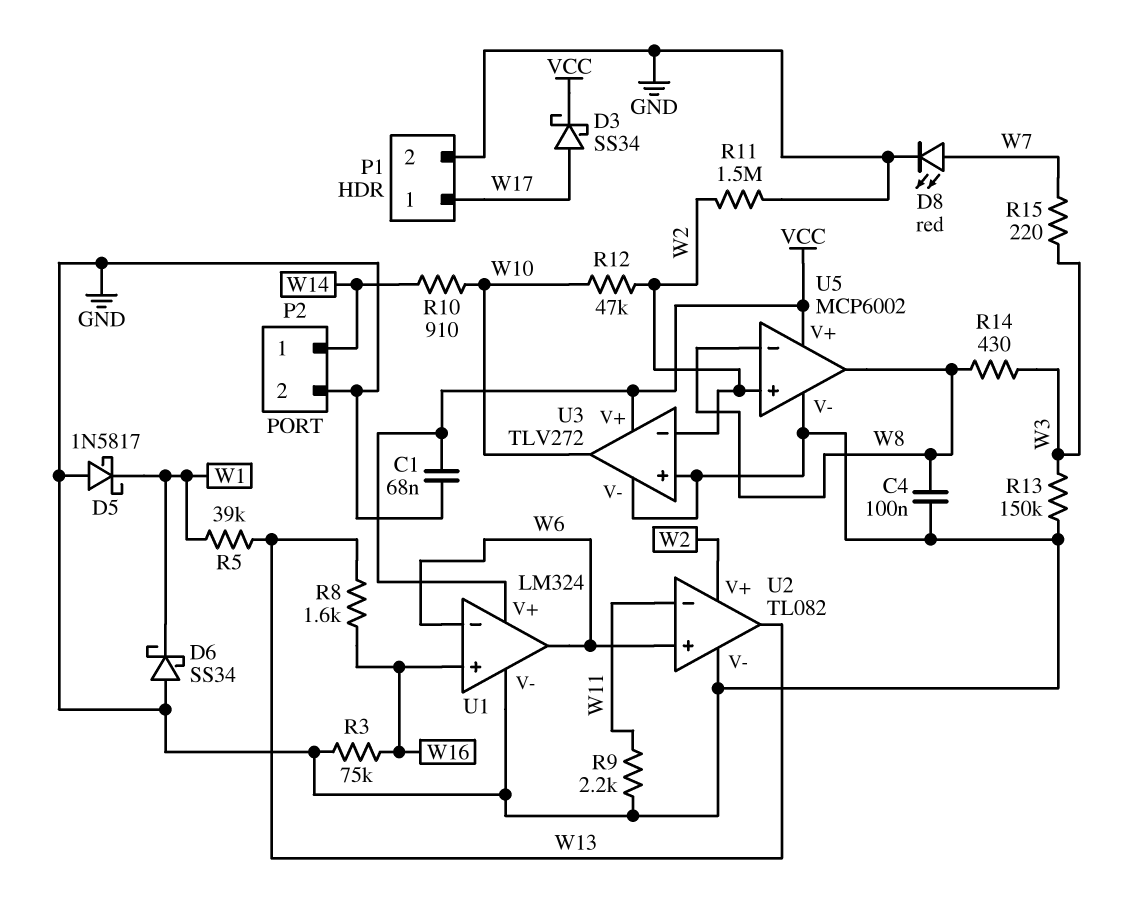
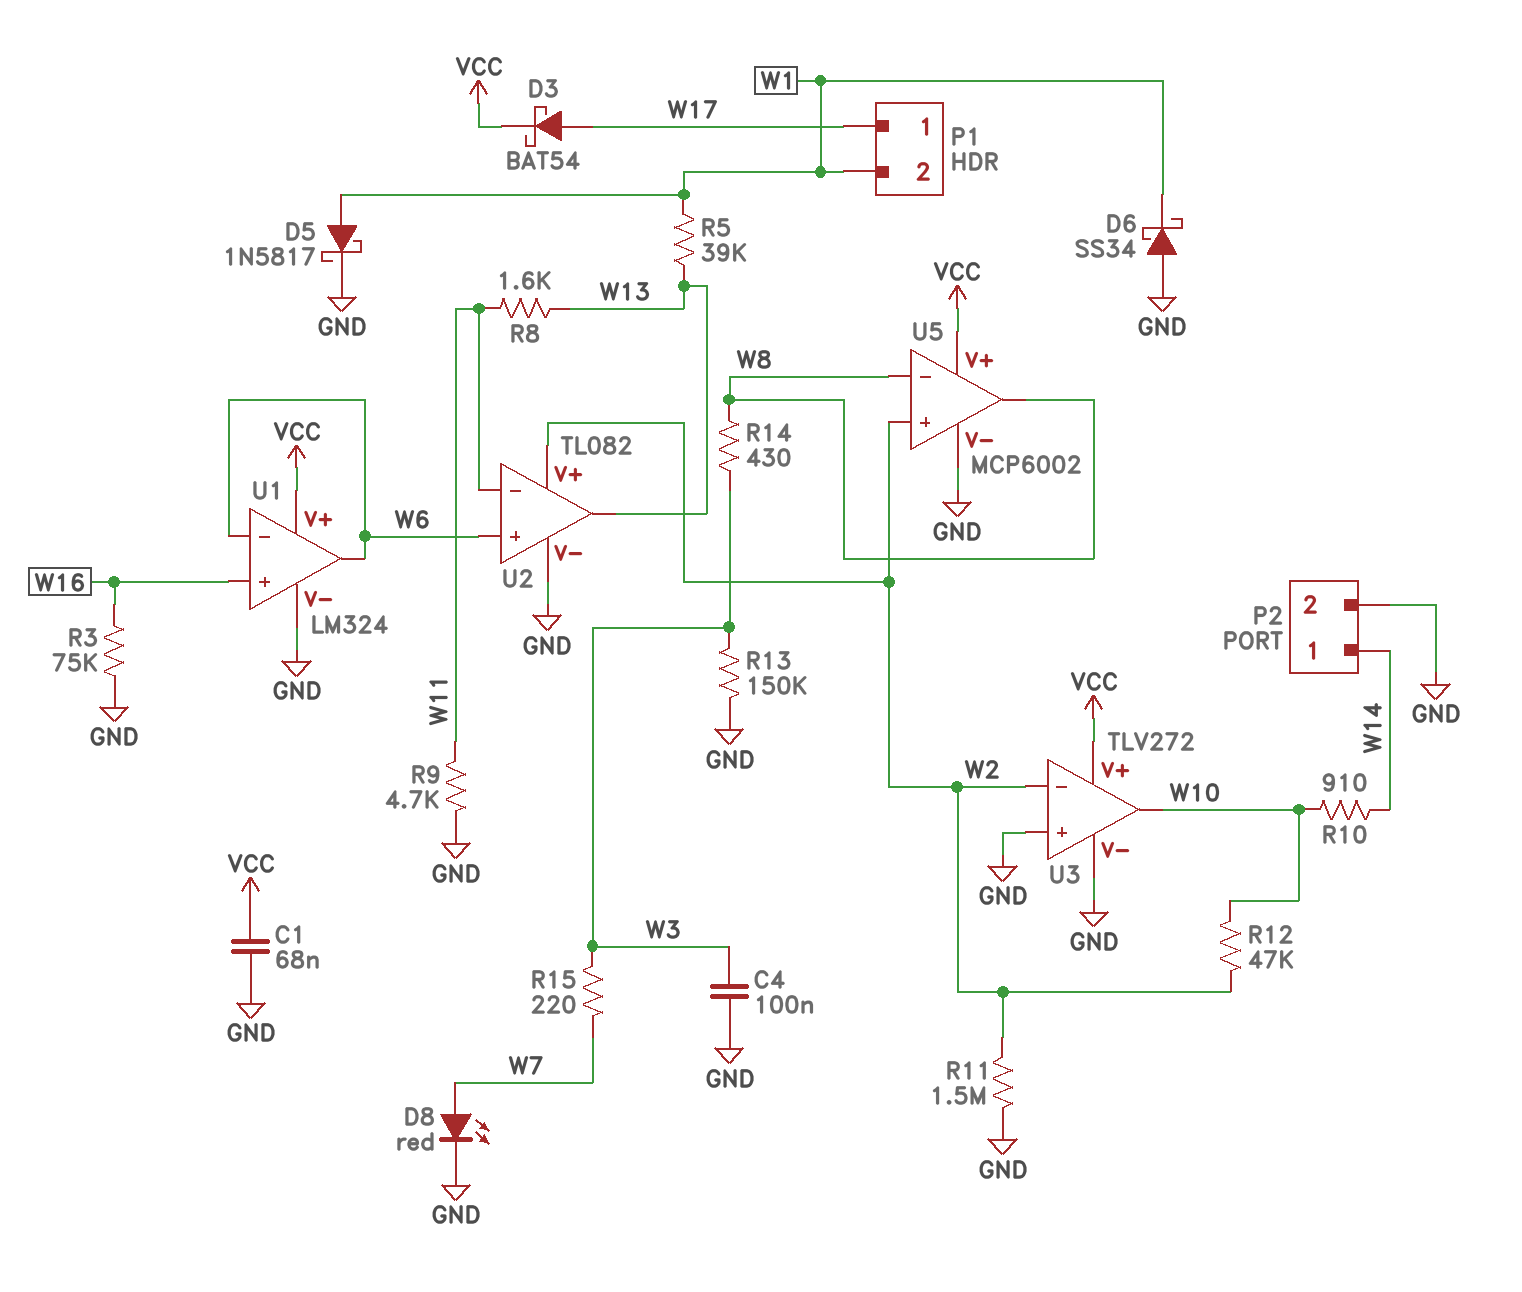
C4: 100nF (GND, W8) -> 100nF (GND, W3)
D3: schottky SS34 (A W17, K VCC) -> schottky BAT54 (A W17, K VCC)
D5: schottky 1N5817 (A GND, K W1) -> schottky 1N5817 (A W1, K GND)
P1 pin 2: GND -> W1
R8: 1.6k (W13, W16) -> 1.6k (W11, W13)
R9: 2.2k (GND, W11) -> 4.7k (GND, W11)

